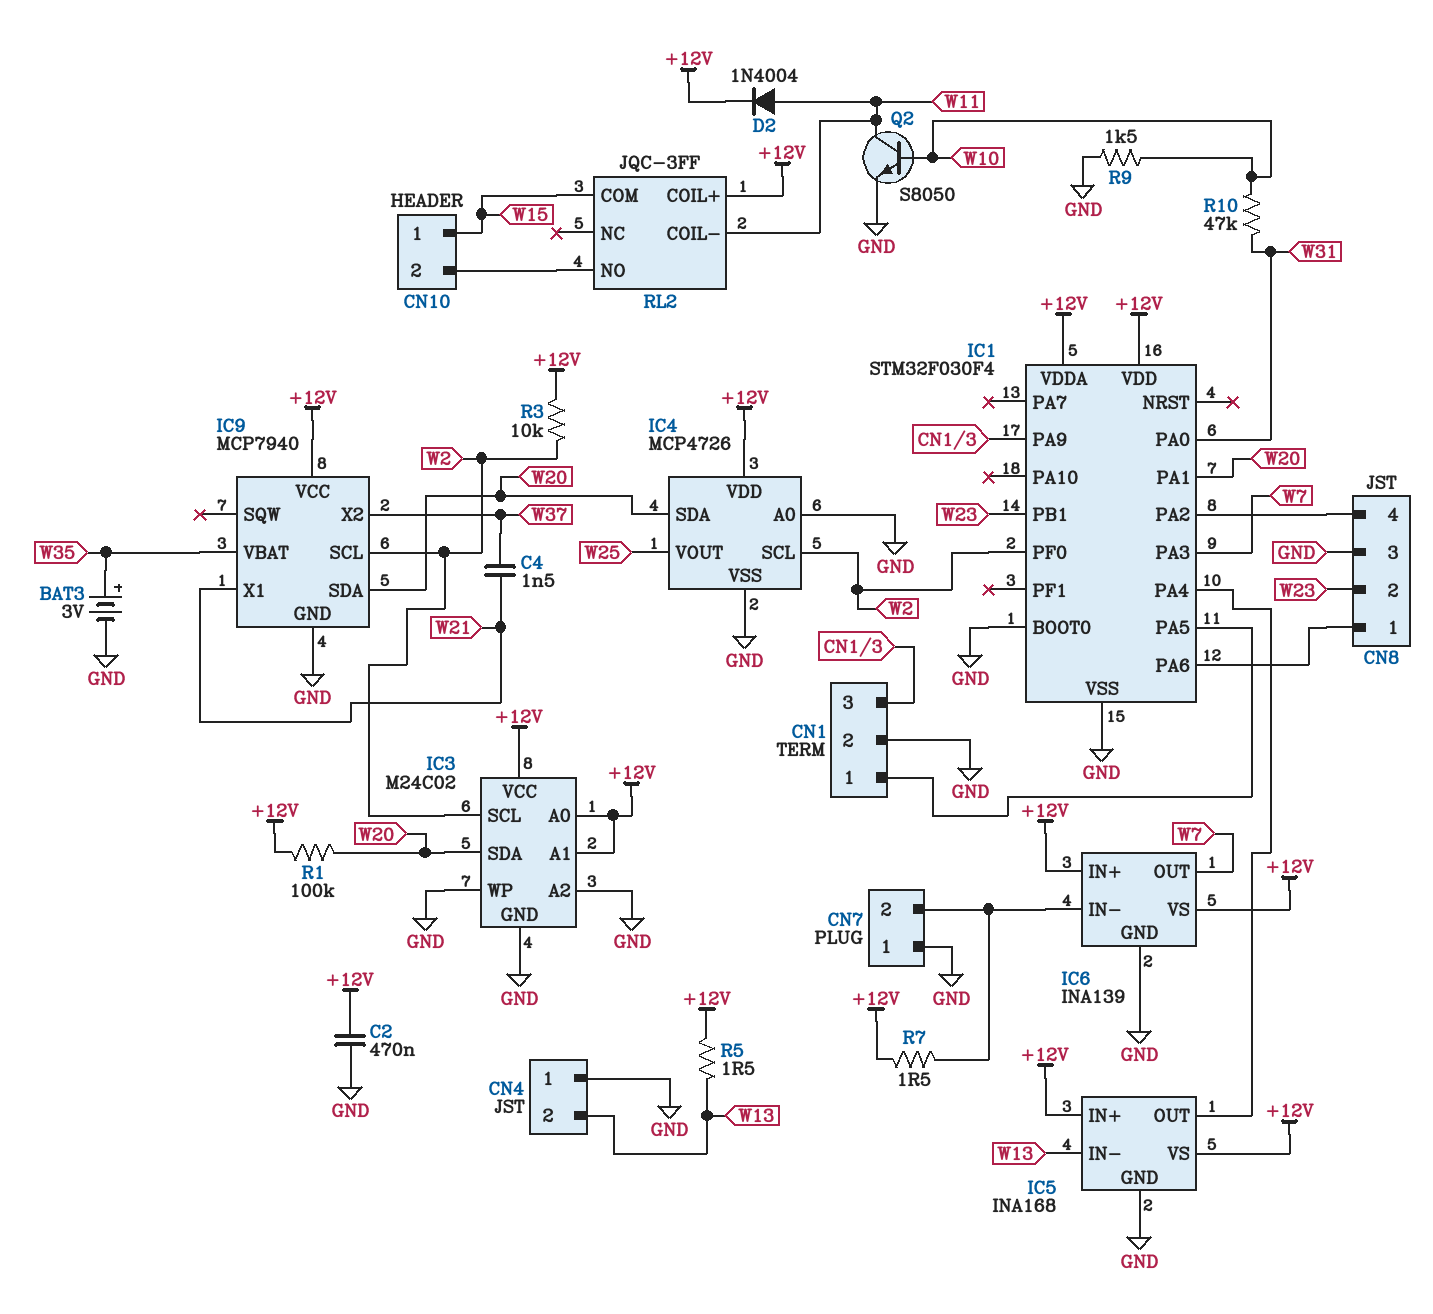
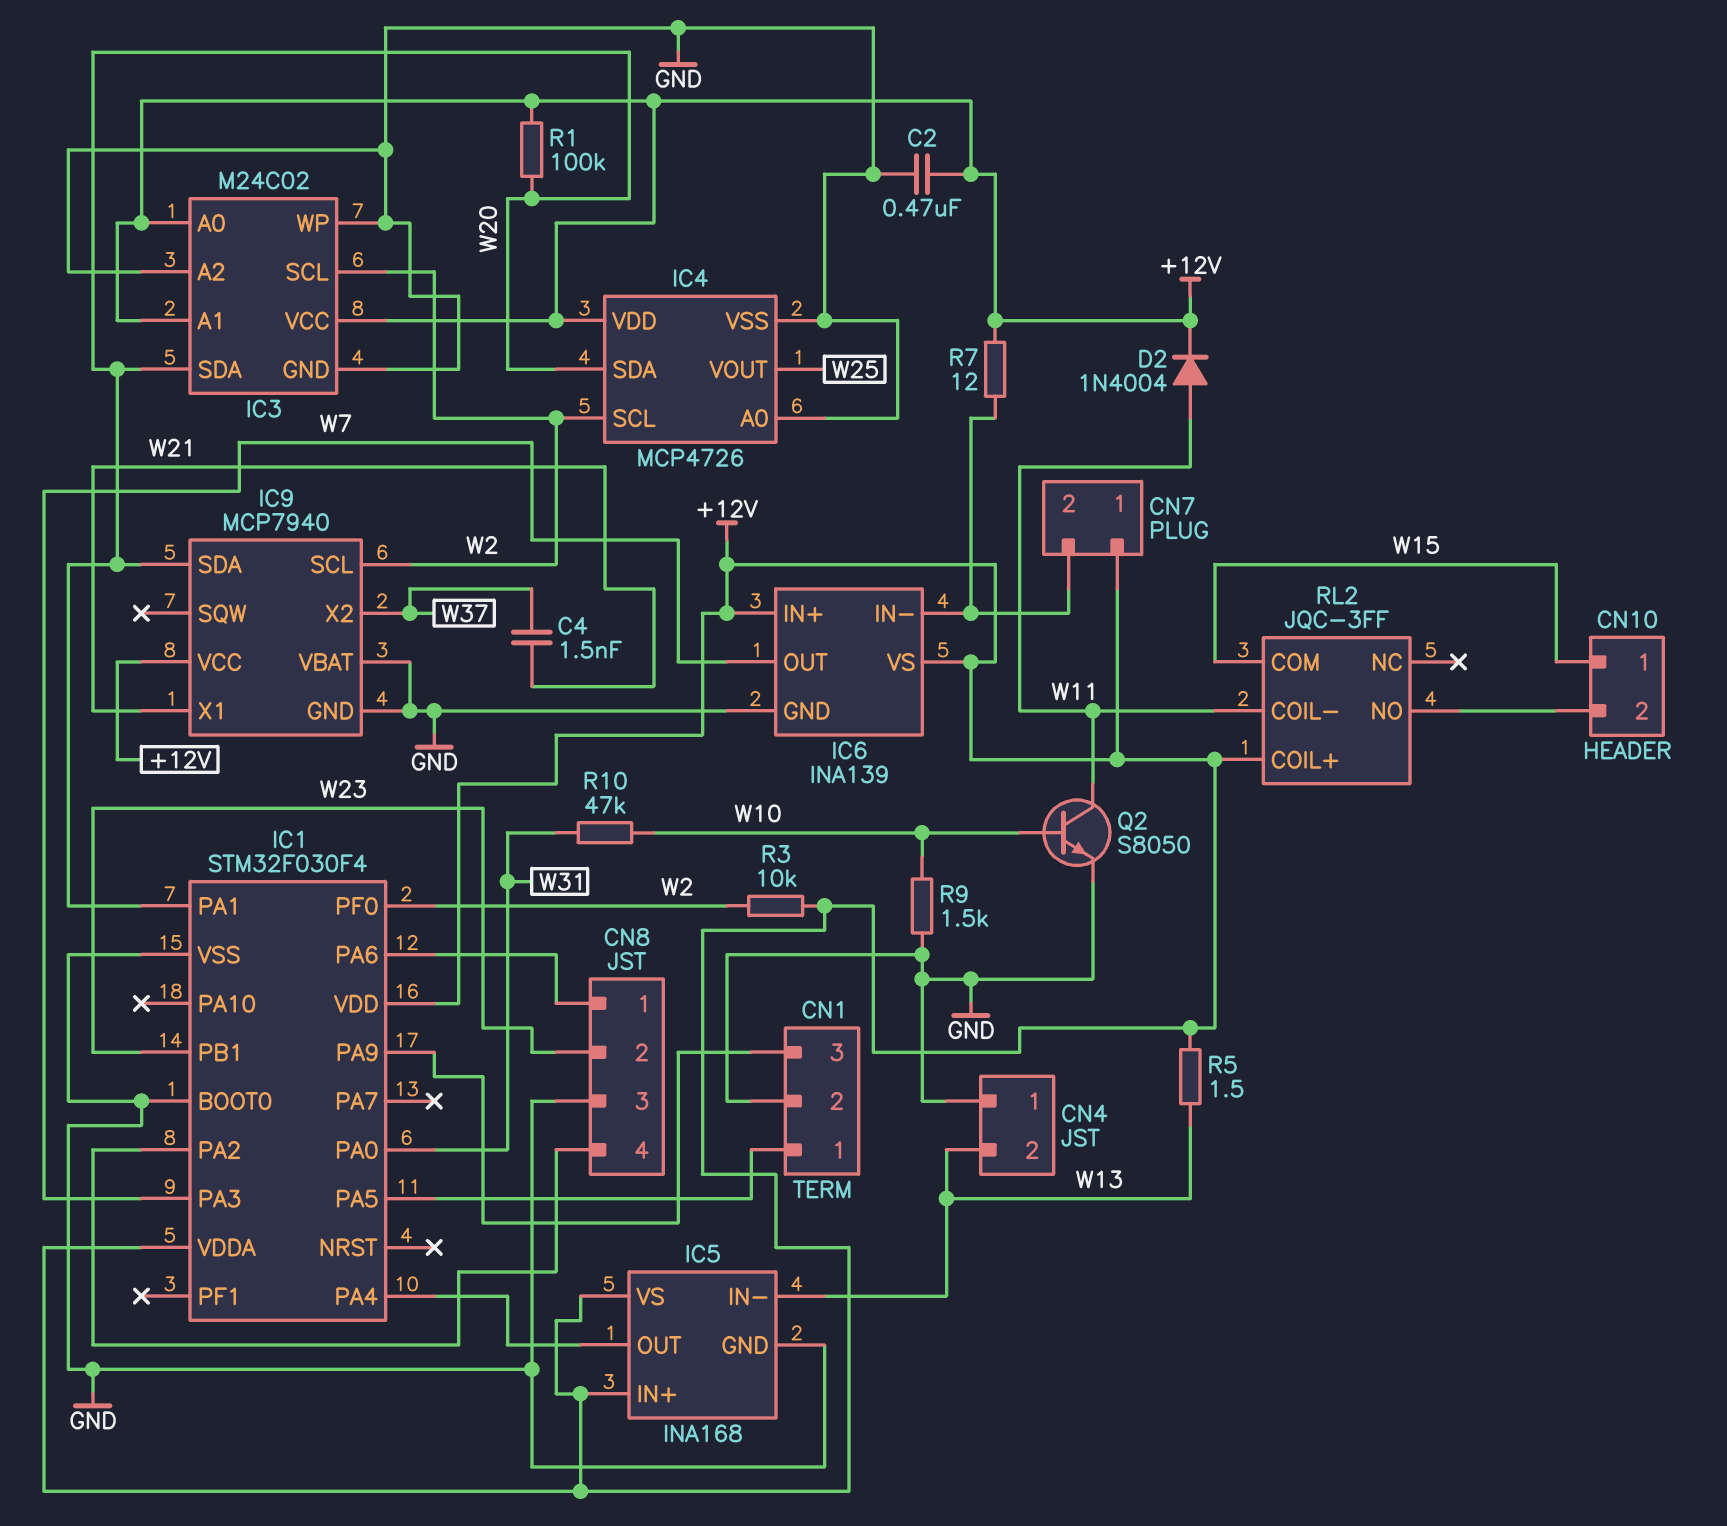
BAT3: 3V (plus W35, minus GND) -> none
CN7 pin 1: GND -> +12V
IC9 pin VBAT: W35 -> GND
R7: 1.5 (+12V, CN7/2) -> 12 (+12V, CN7/2)

